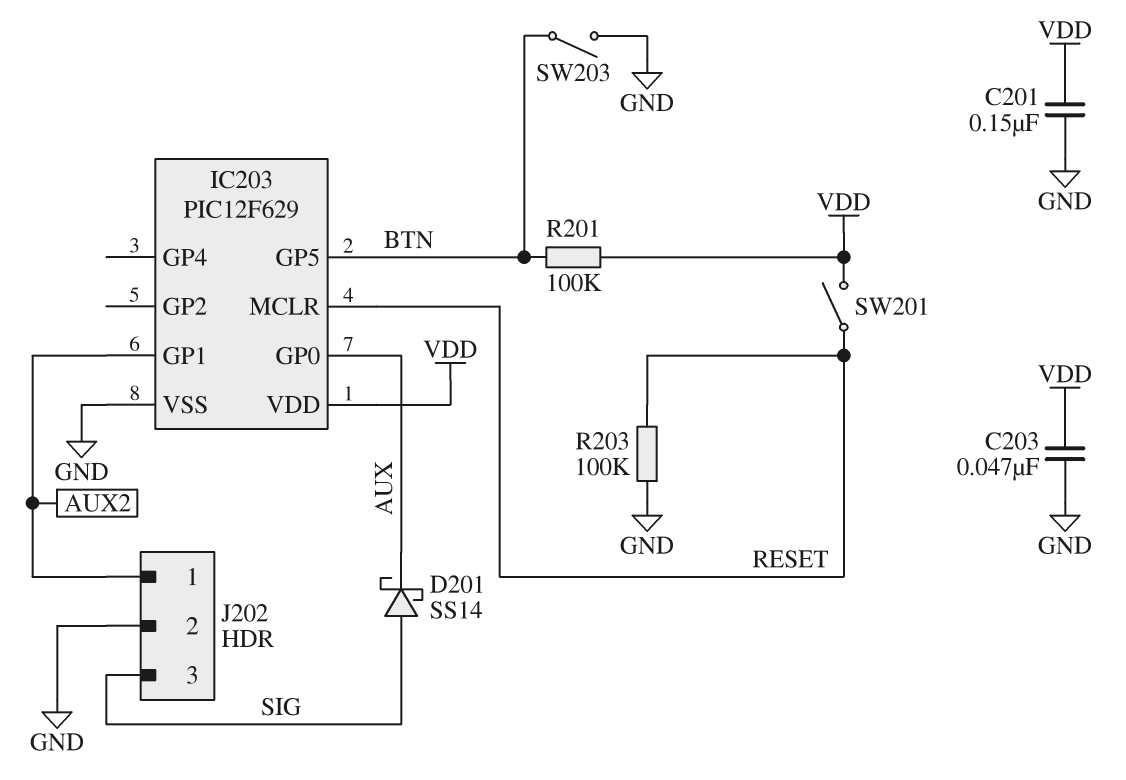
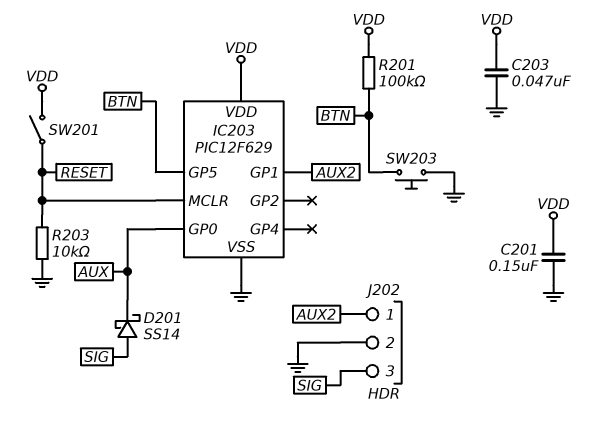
R203: 100k (GND, RESET) -> 10k (GND, RESET)
SW203: switch (BTN, GND) -> button (BTN, GND)

